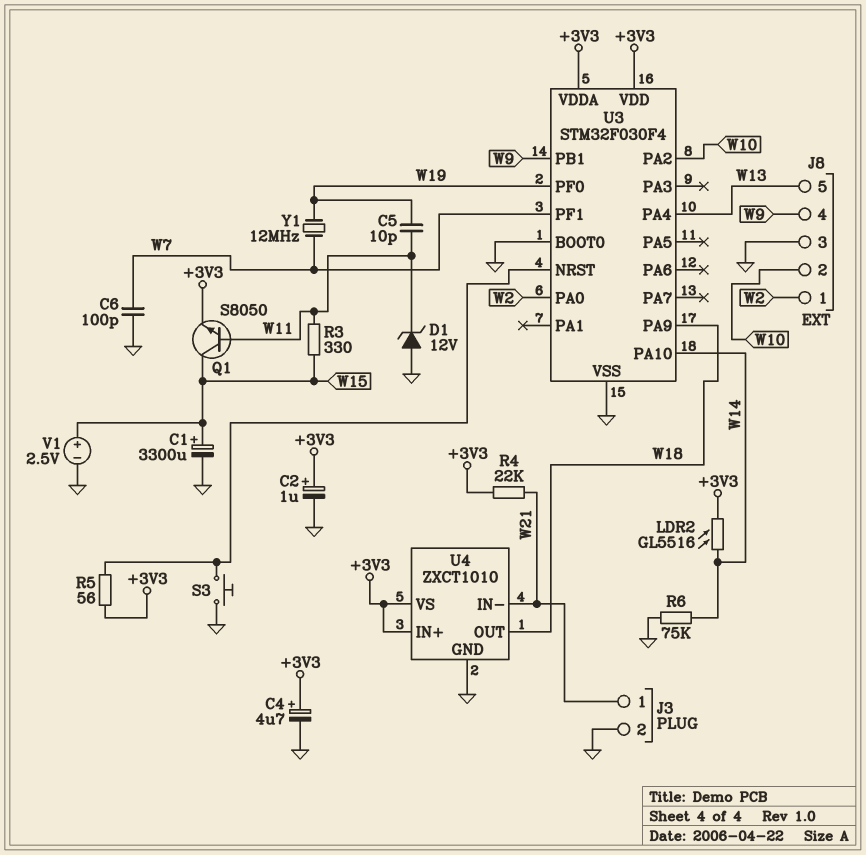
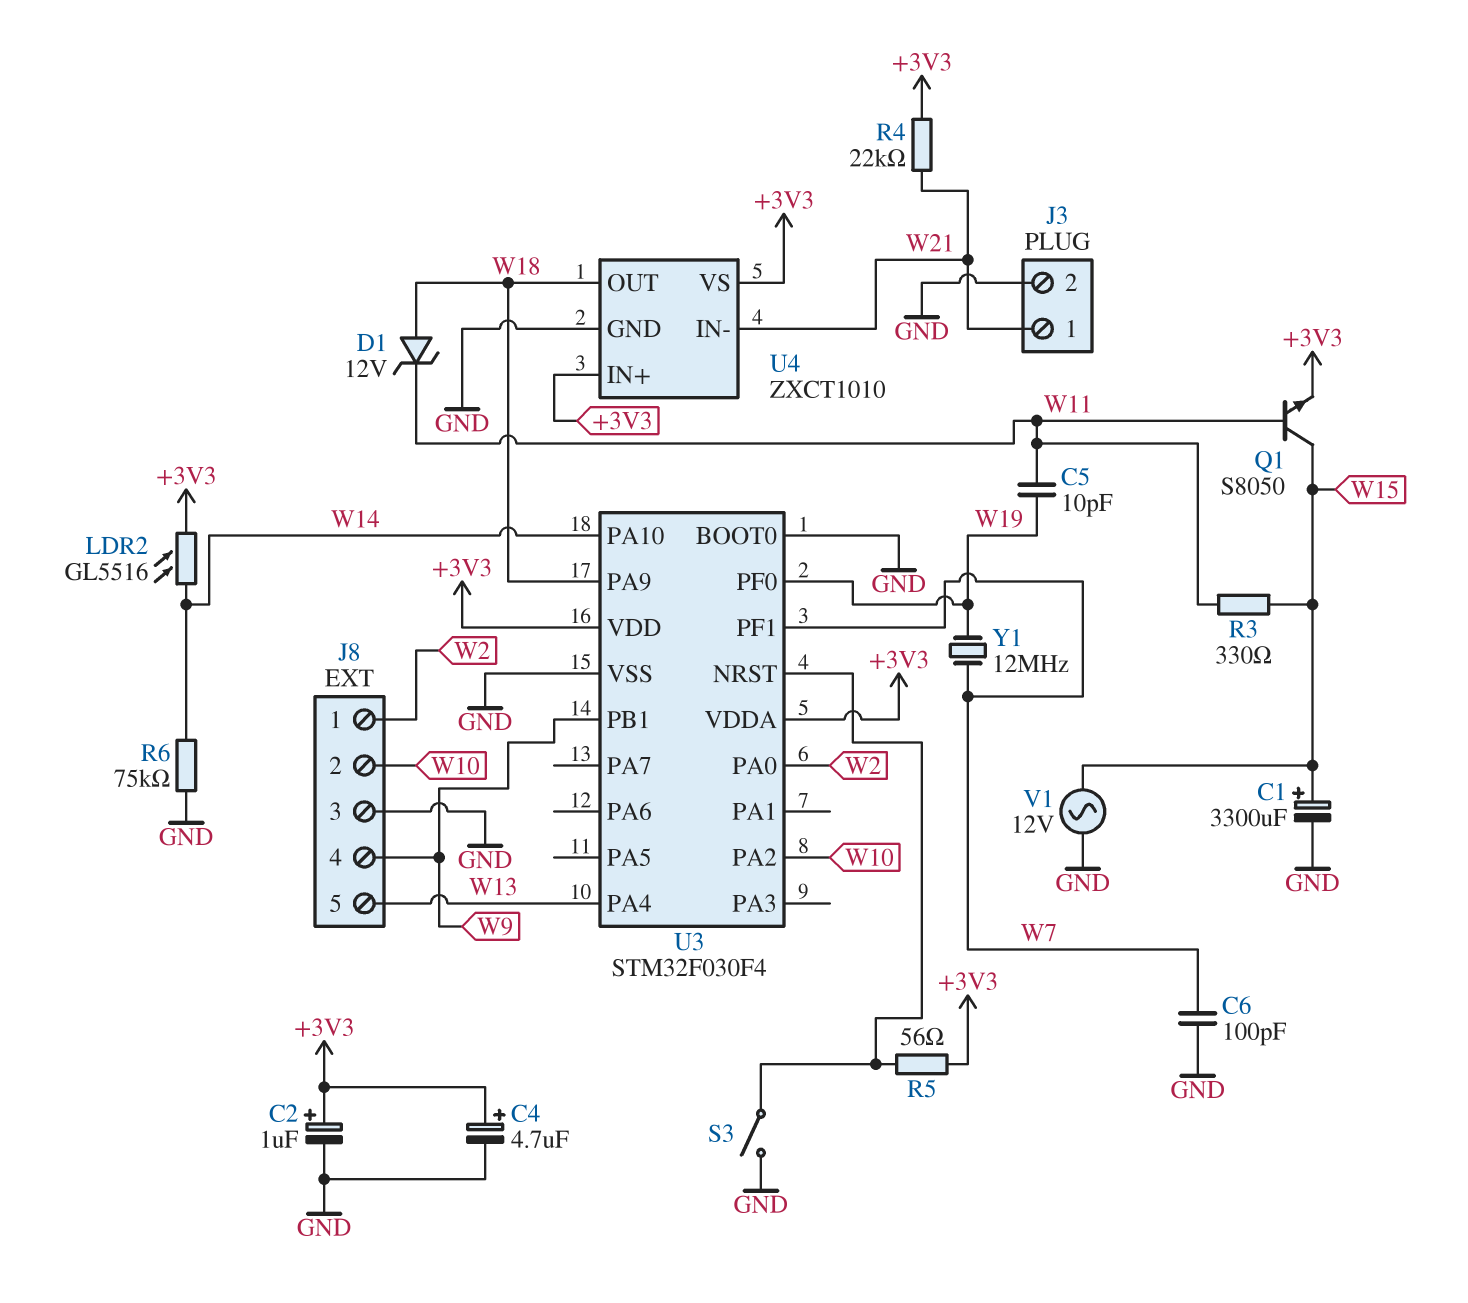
D1: zener 12V (A GND, K W11) -> zener 12V (A W18, K W11)
S3: button (GND, U3/NRST) -> switch (GND, U3/NRST)
V1: 2.5V (plus W15, minus GND) -> AC 12V (GND, W15)

